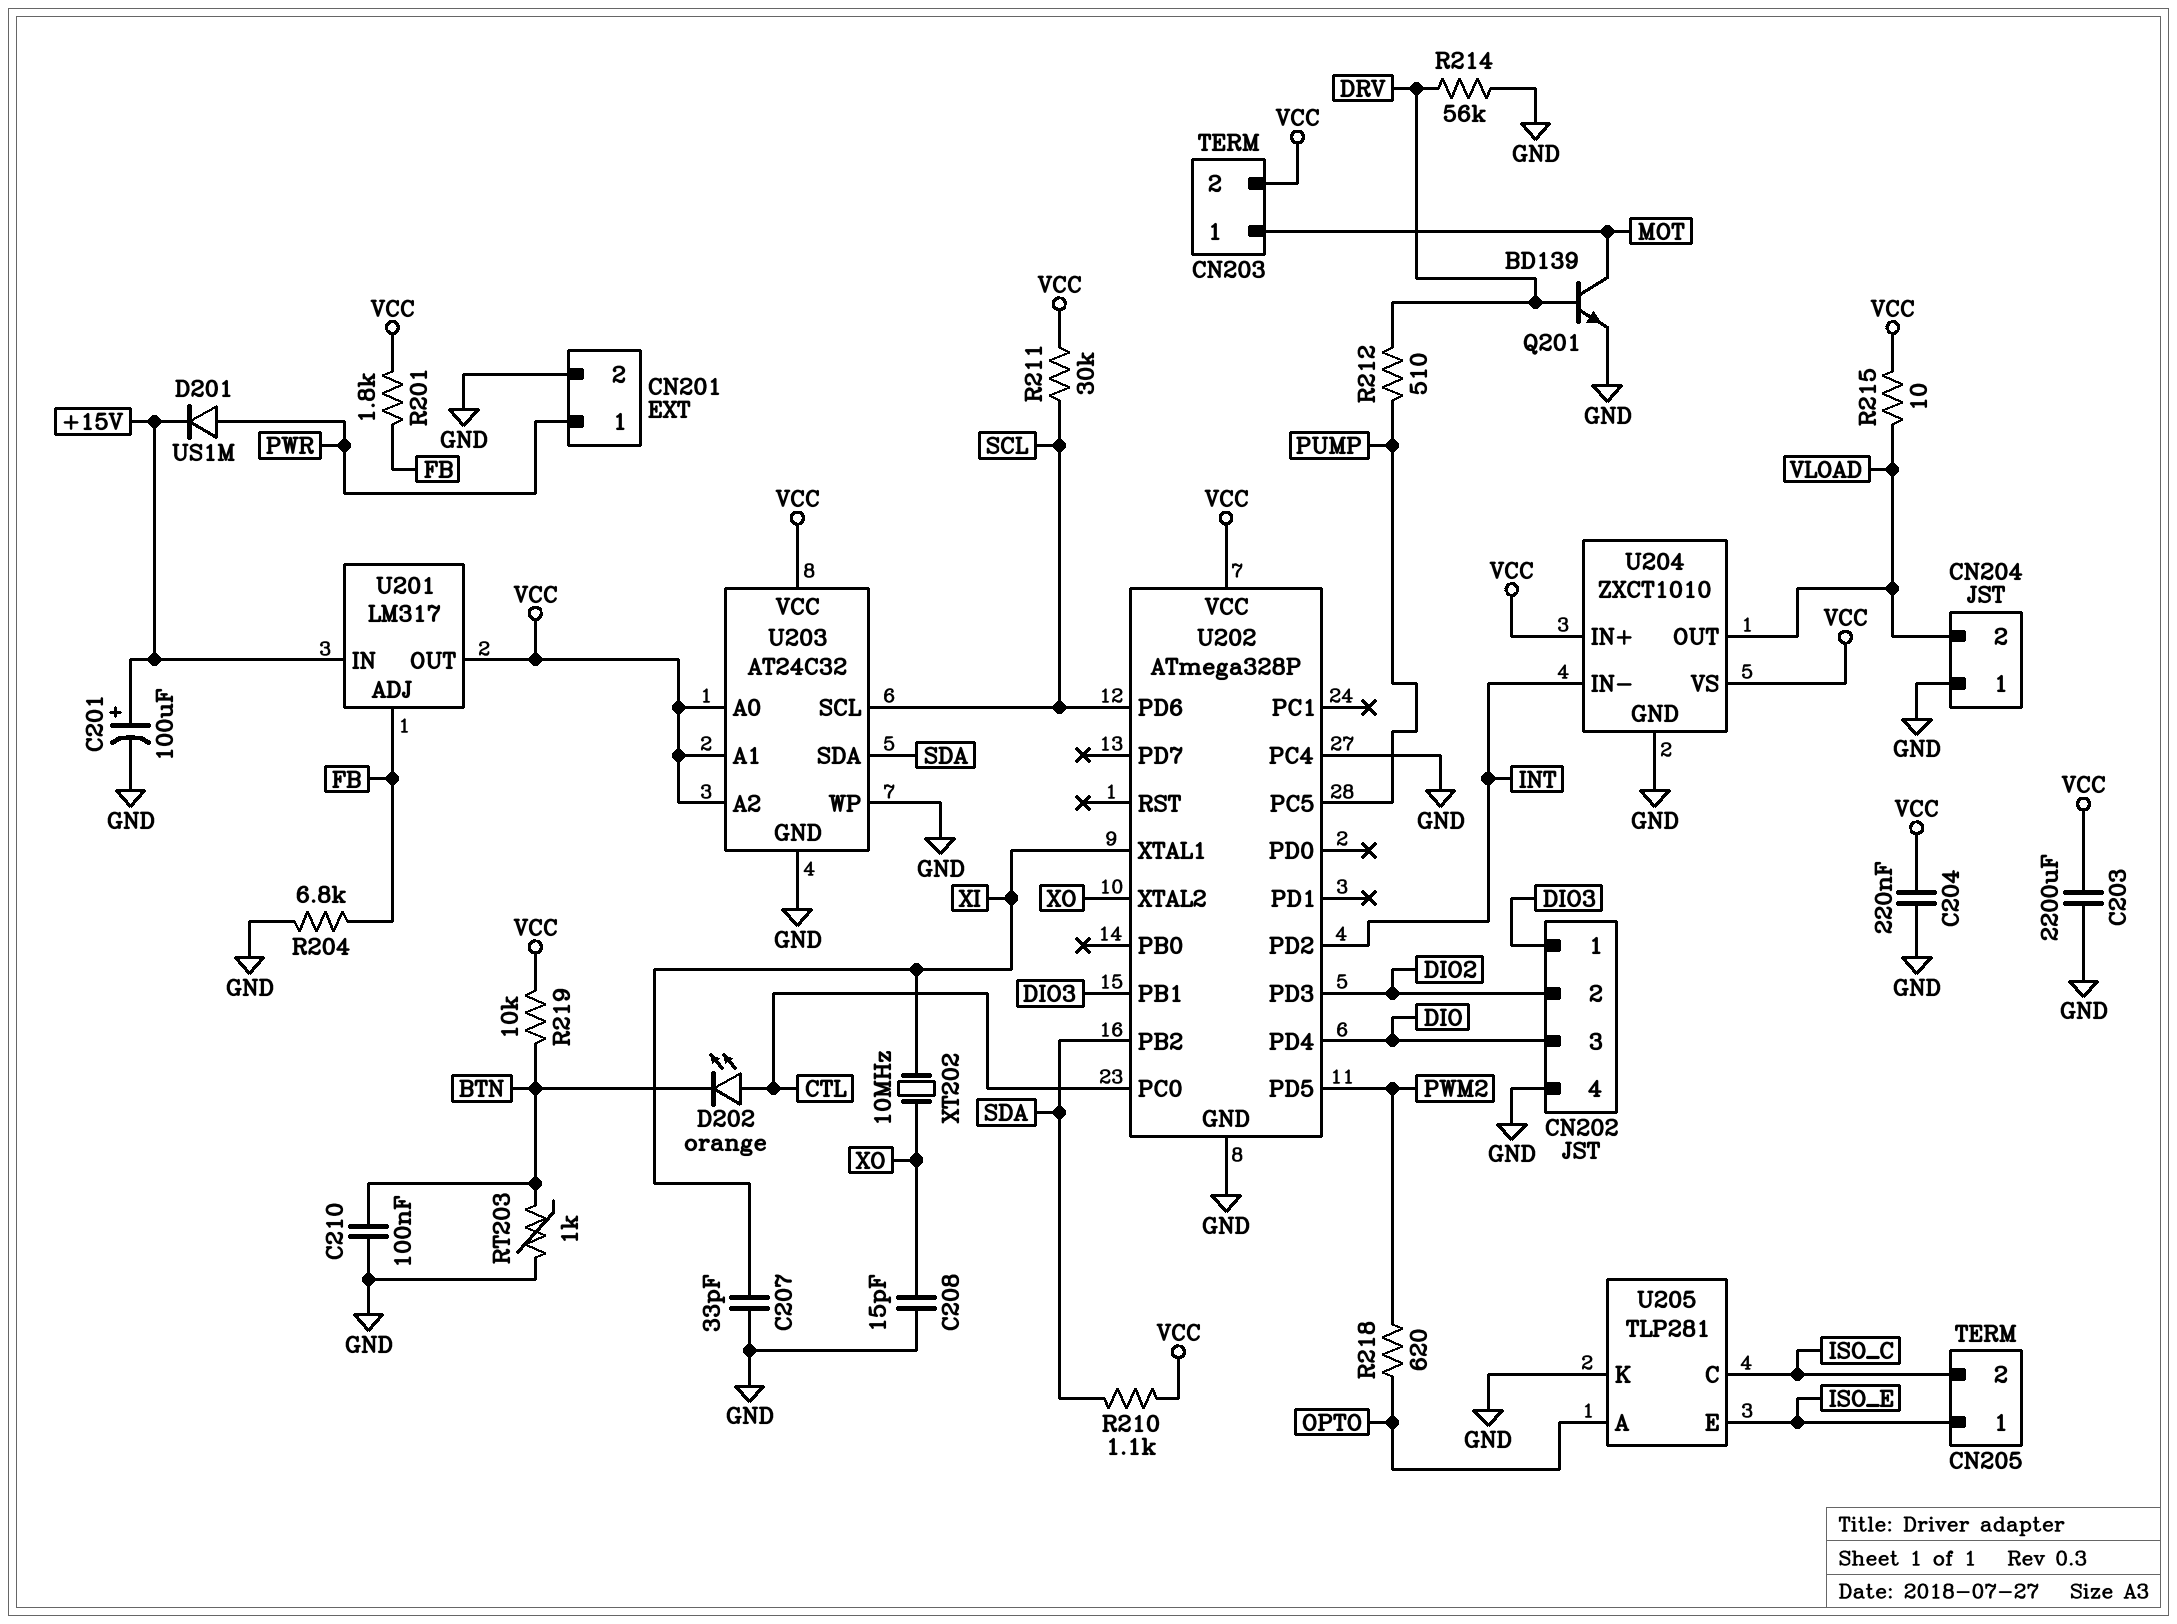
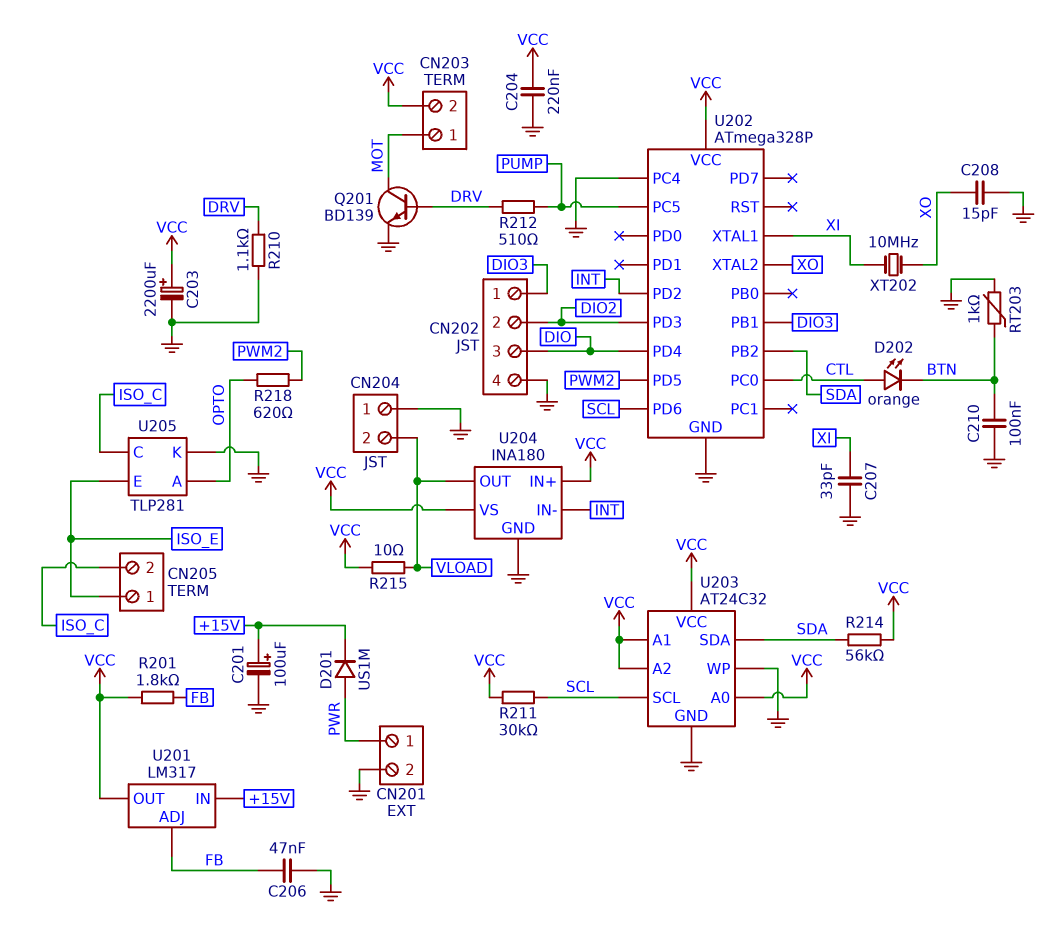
C203: 2200uF (GND, VCC) -> 2200uF (plus VCC, minus GND)
C206: none -> 47nF (FB, GND)
R204: 6.8k (FB, GND) -> none
R210: 1.1k (SDA, VCC) -> 1.1k (DRV, GND)
R214: 56k (DRV, GND) -> 56k (SDA, VCC)
R219: 10k (BTN, VCC) -> none
U204: ZXCT1010 -> INA180

